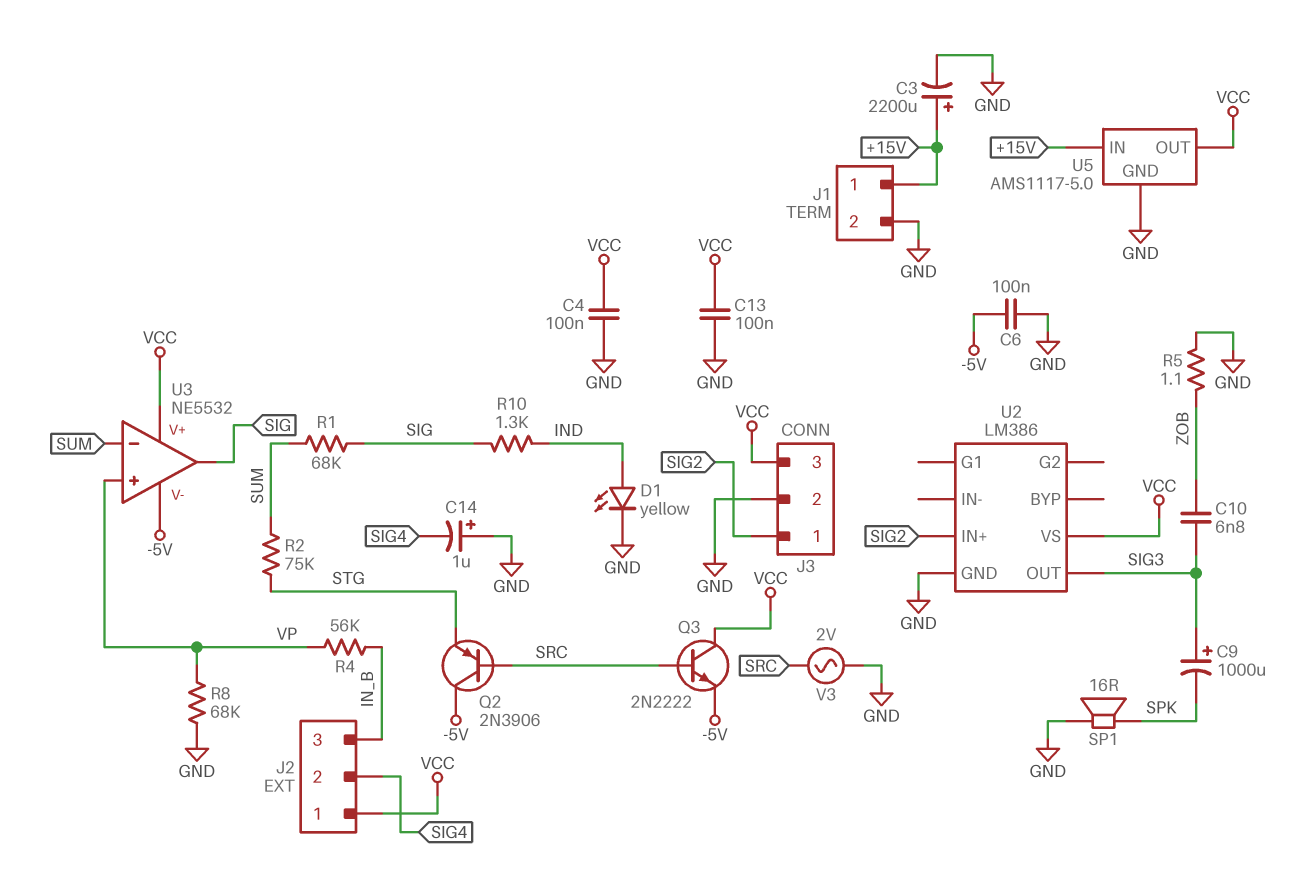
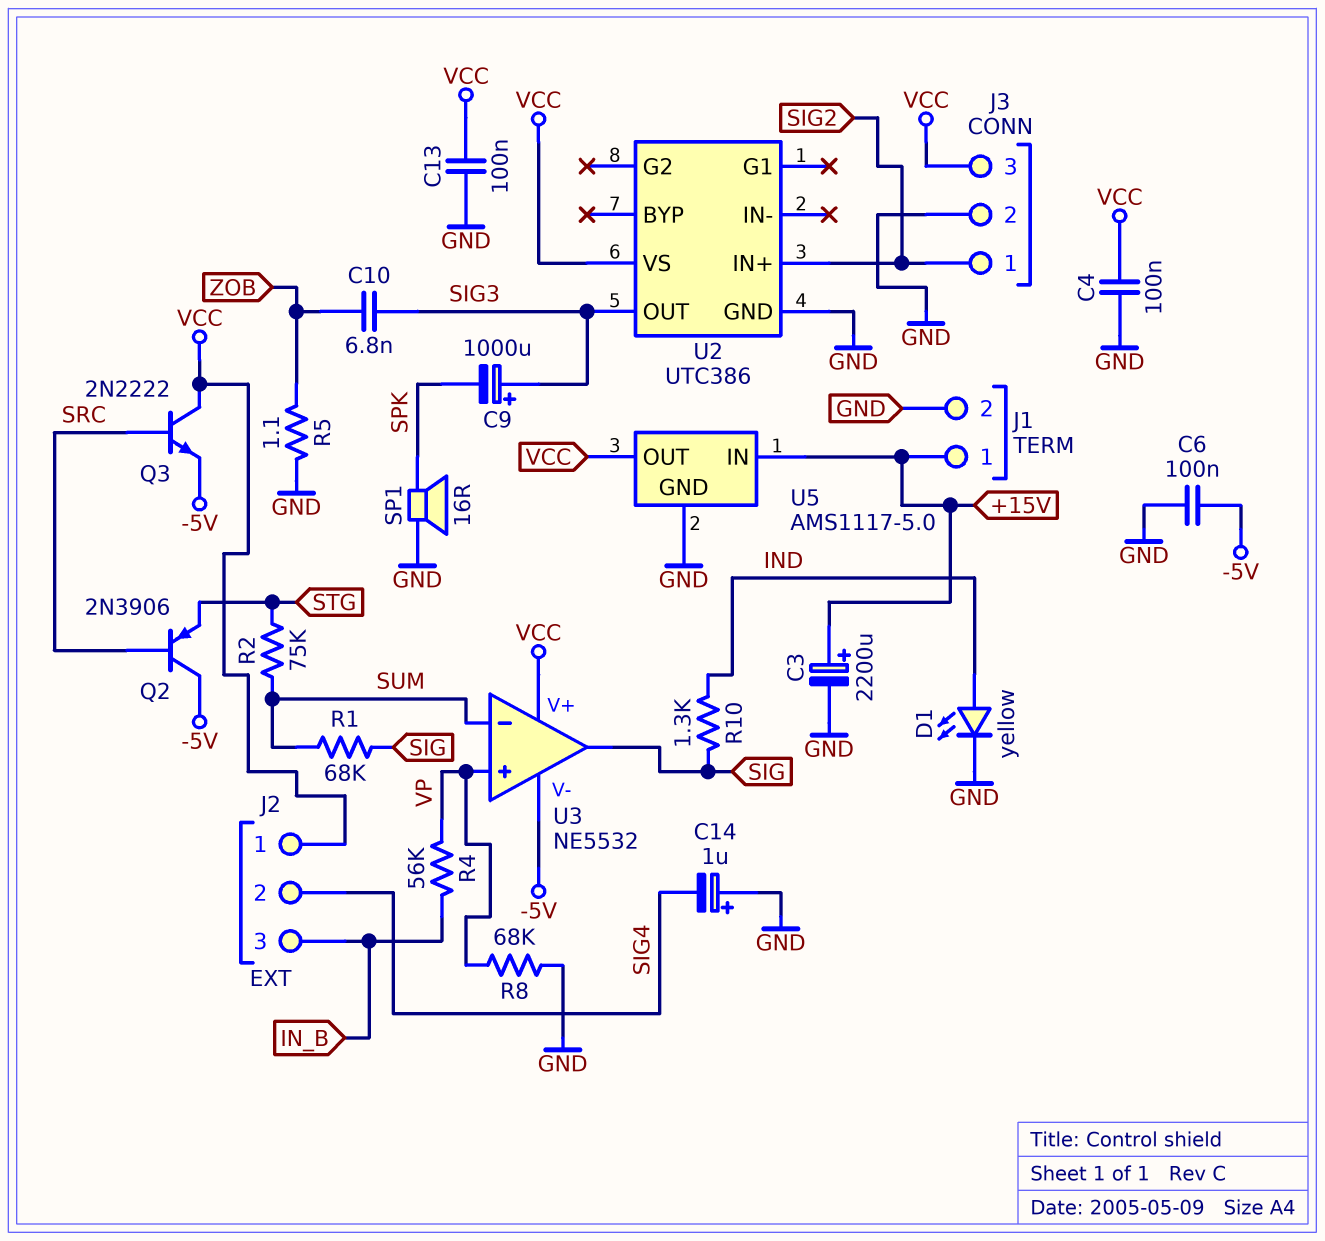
U2: LM386 -> UTC386
V3: AC 2V (GND, SRC) -> none

